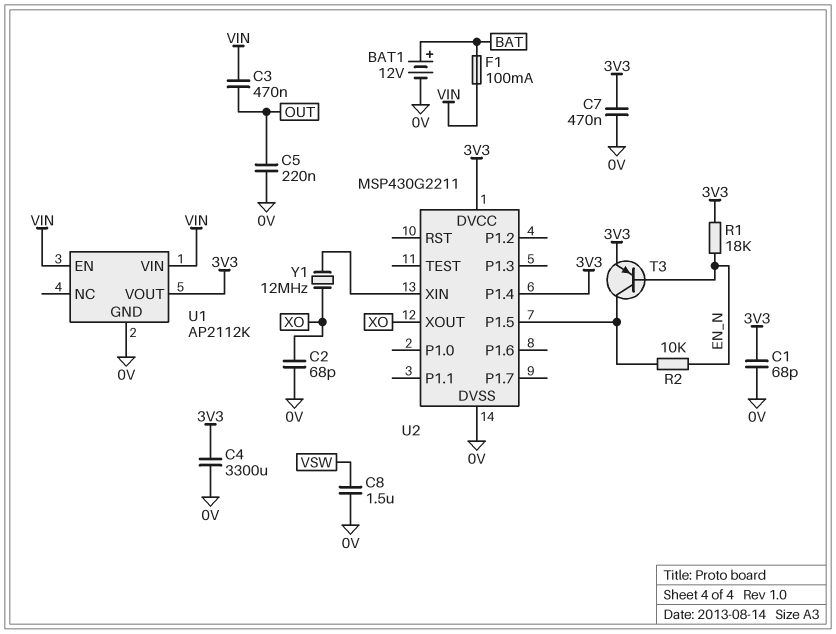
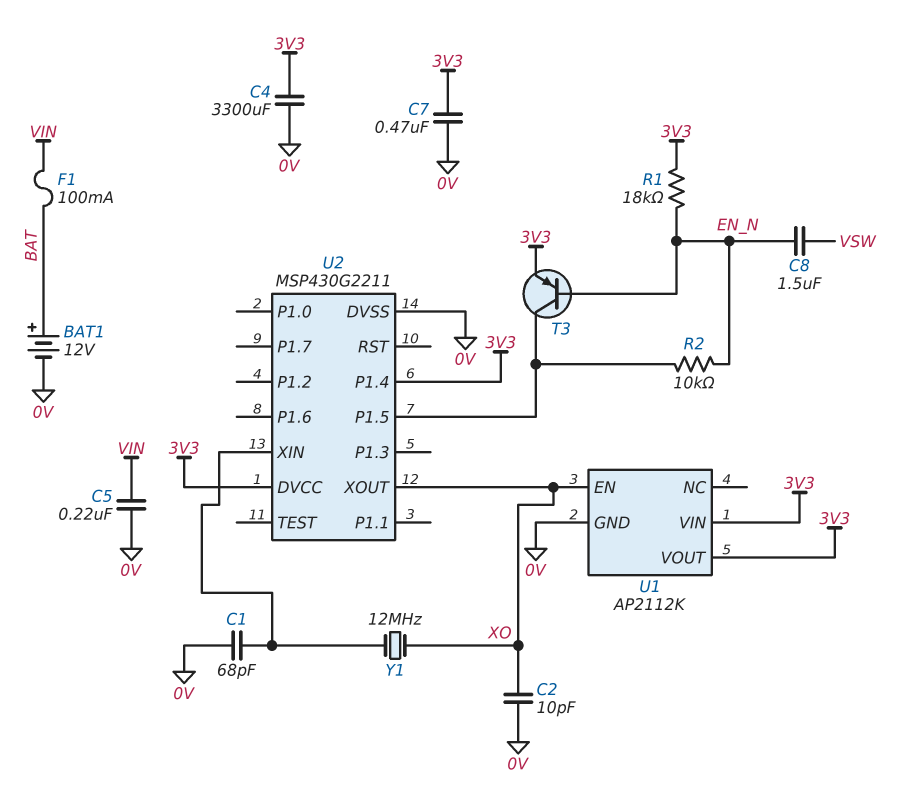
C1: 68pF (0V, 3V3) -> 68pF (0V, U2/XIN)
C2: 68pF (0V, XO) -> 10pF (0V, XO)
C3: 470nF (OUT, VIN) -> none
C5: 220nF (0V, OUT) -> 220nF (0V, VIN)
C8: 1.5uF (0V, VSW) -> 1.5uF (EN_N, VSW)
U1 pin EN: VIN -> XO
U1 pin VIN: VIN -> 3V3

